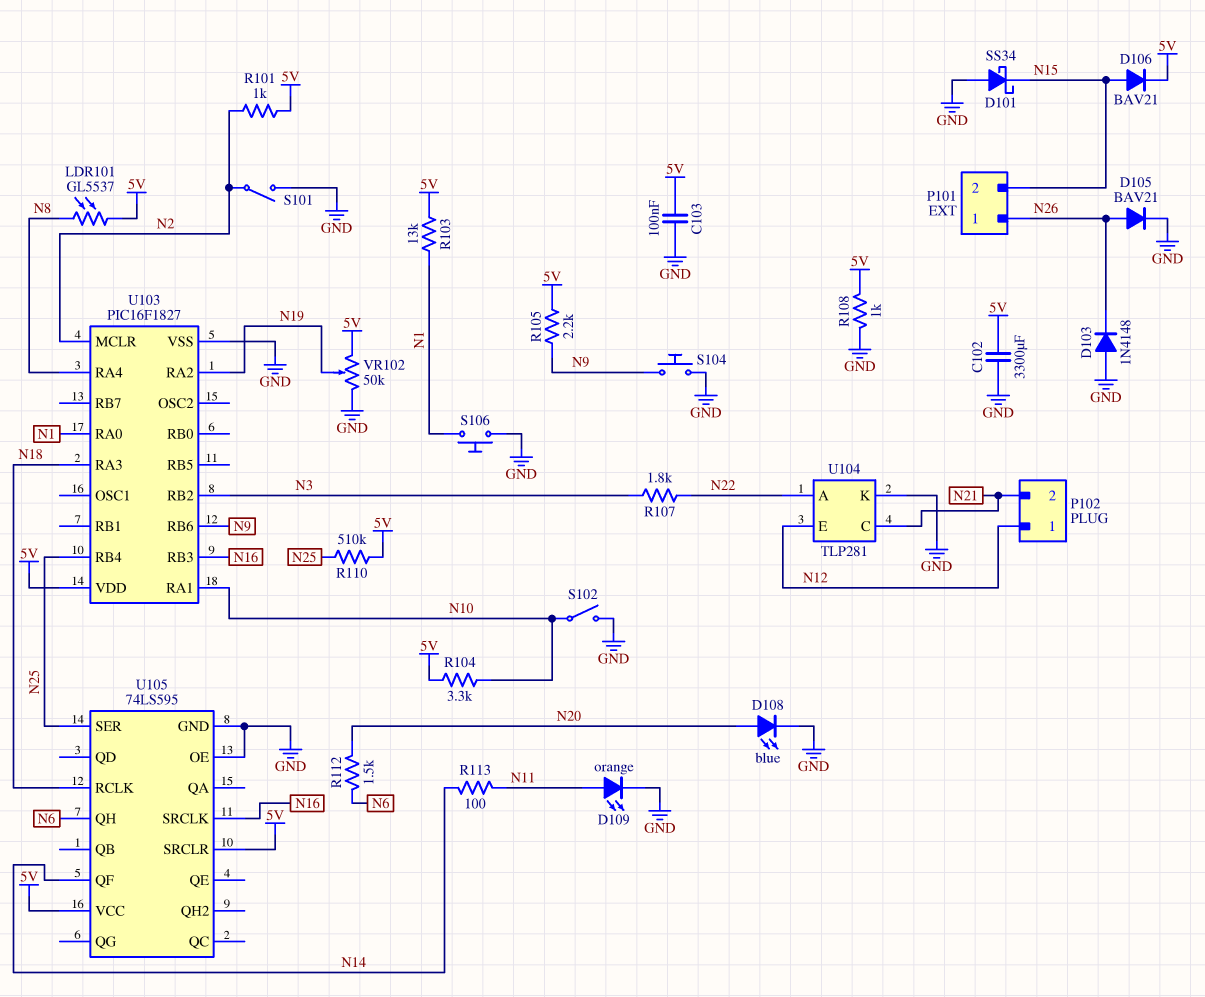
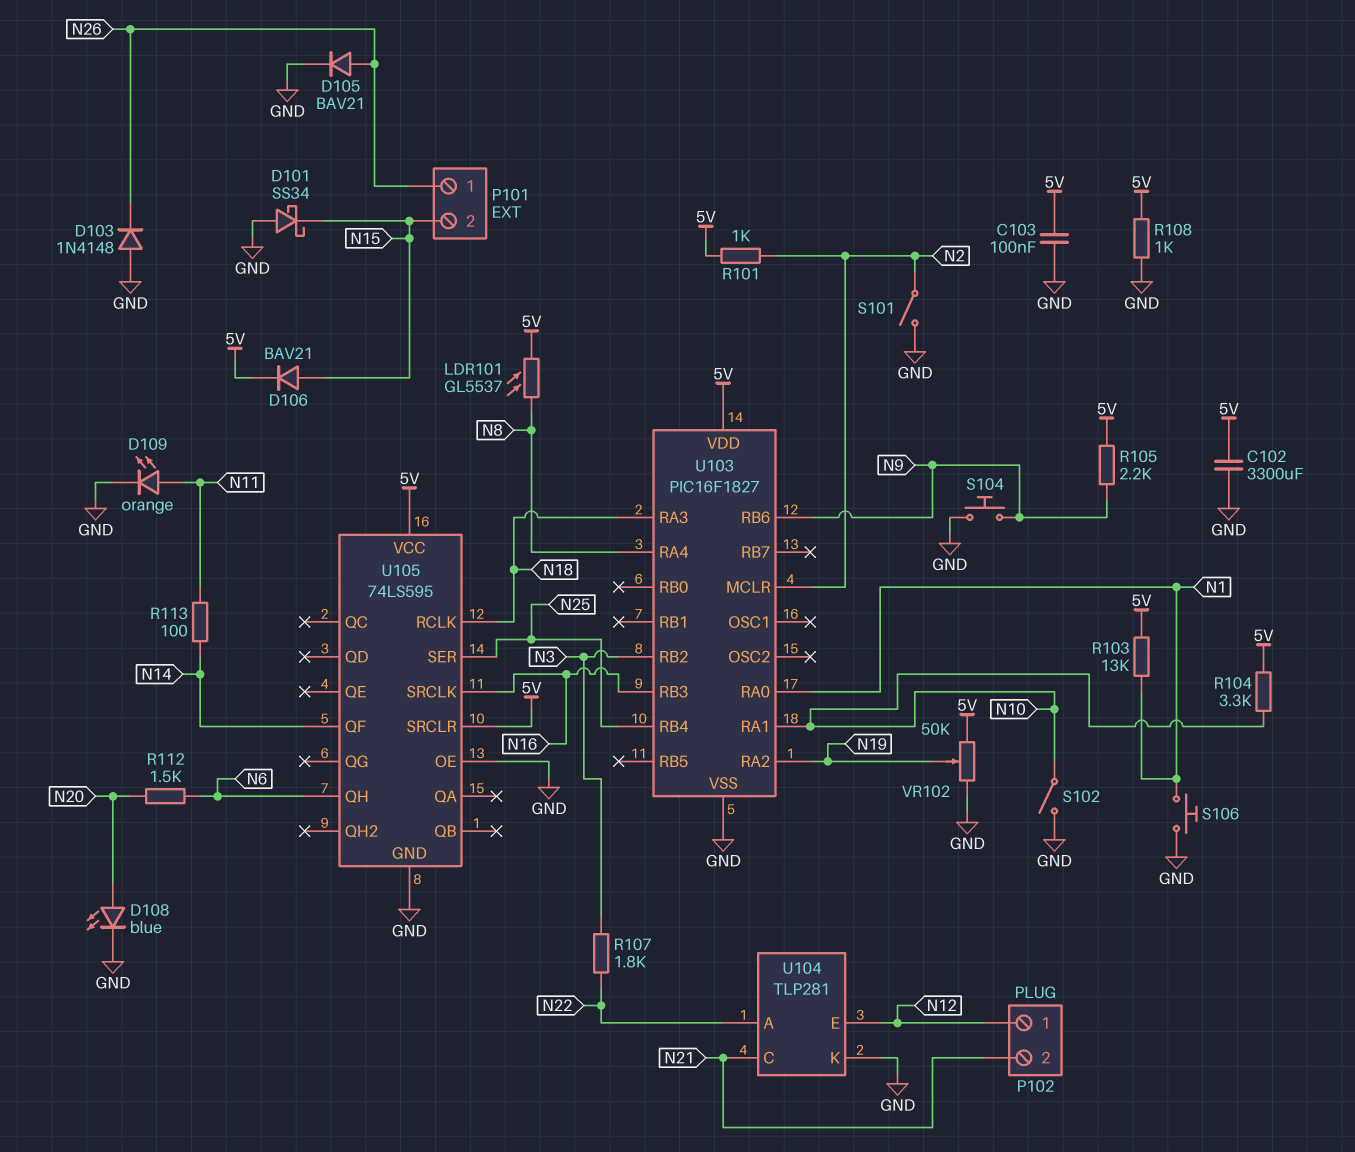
R110: 510k (5V, N25) -> none

